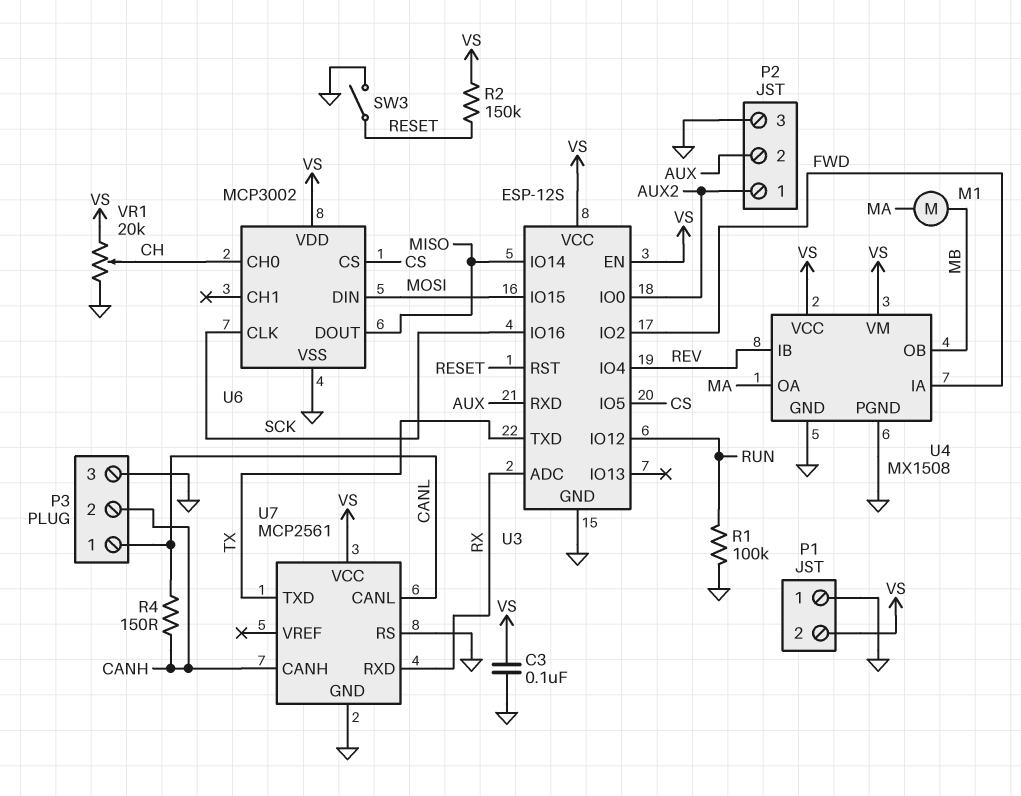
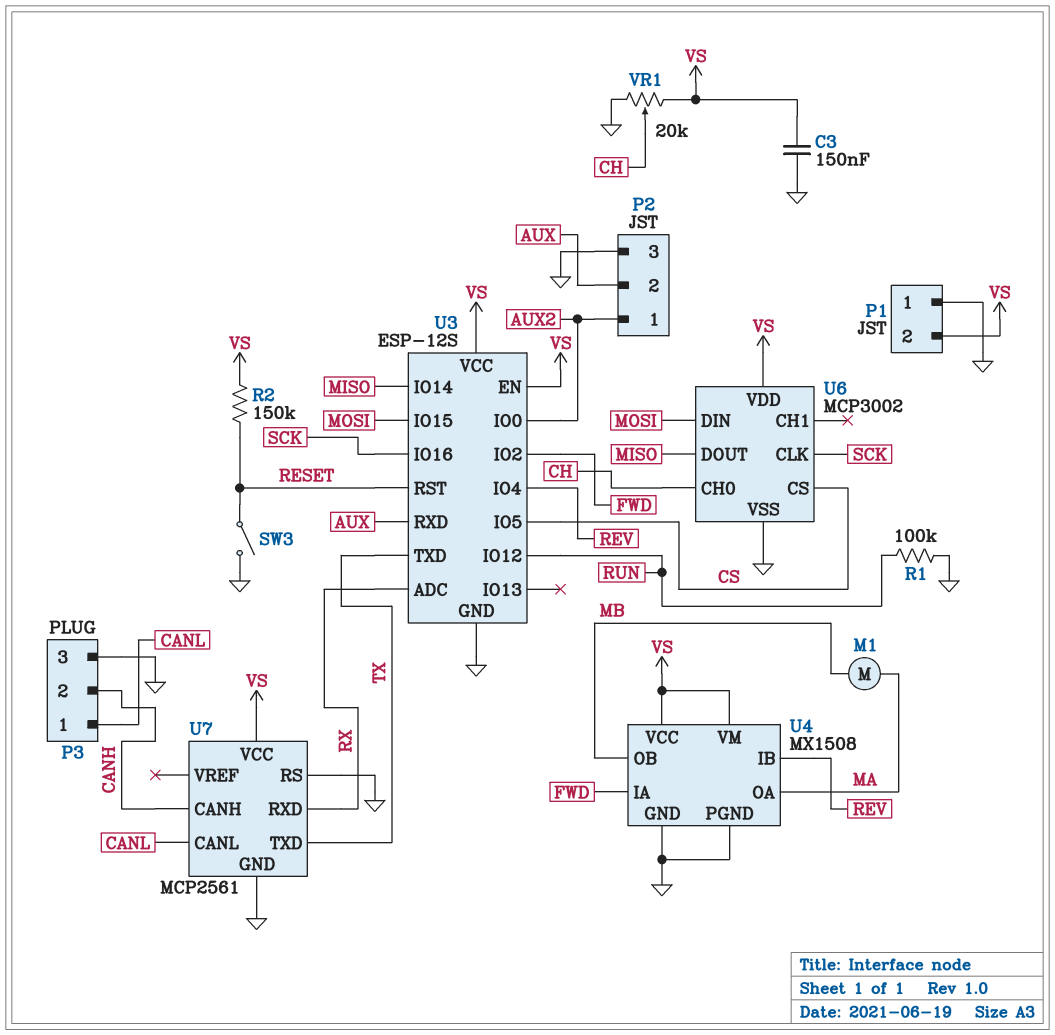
C3: 100nF (GND, VS) -> 150nF (GND, VS)
R4: 150 (CANH, CANL) -> none

